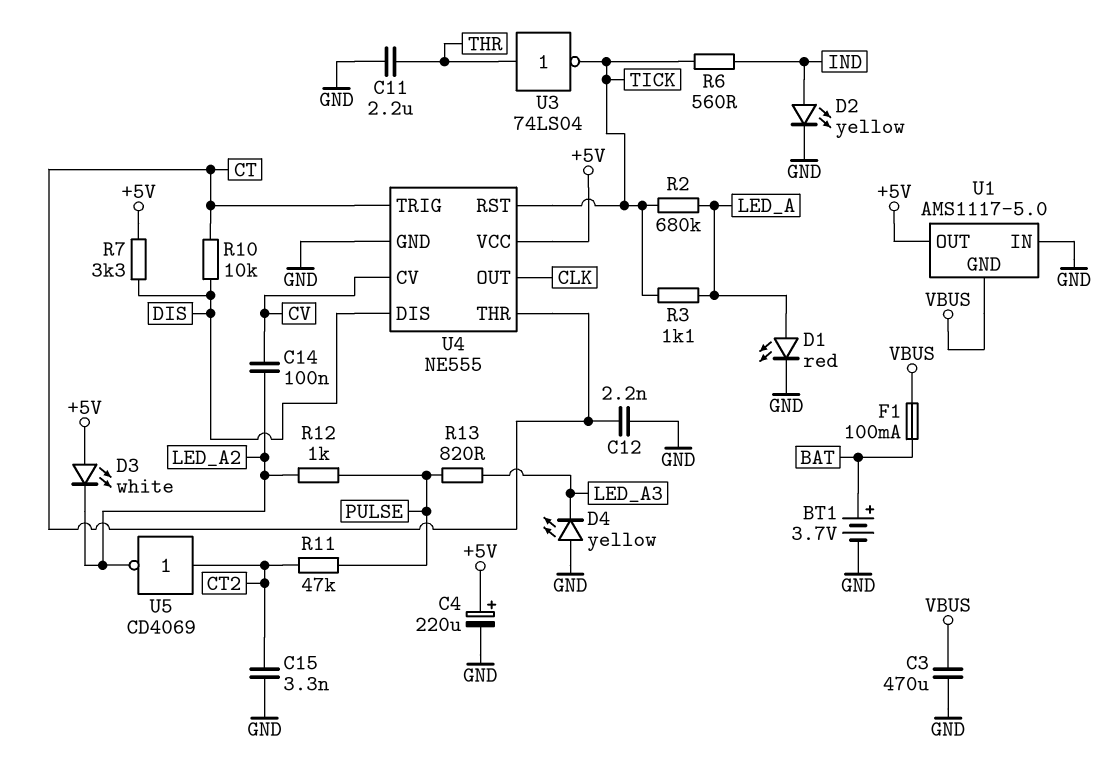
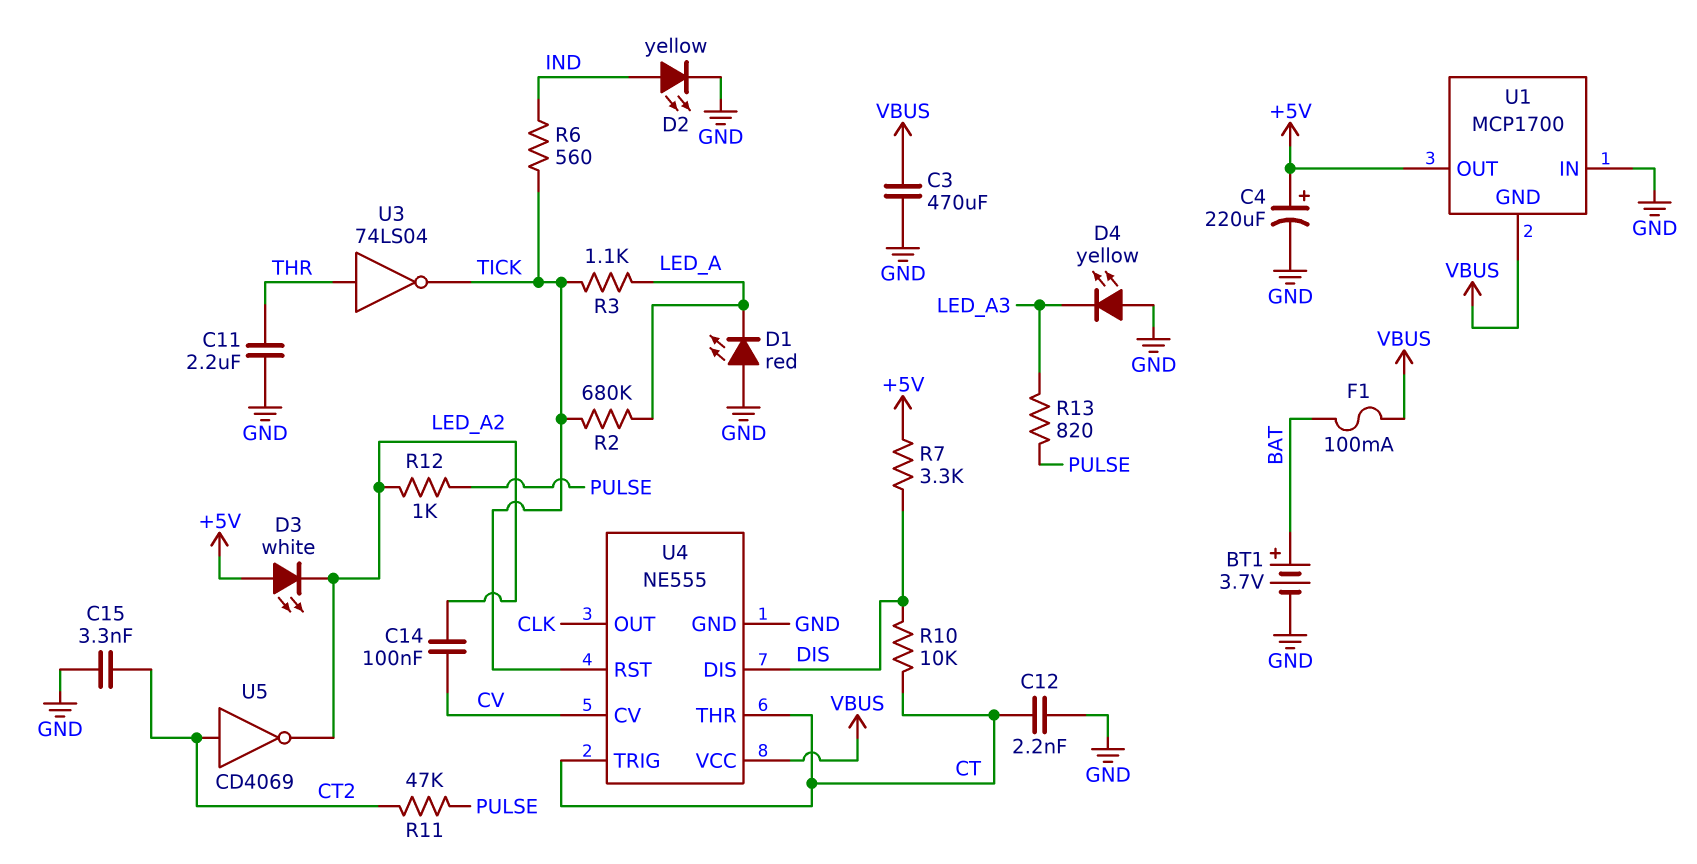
D1: LED red (A LED_A, K GND) -> LED red (A GND, K LED_A)
U1: AMS1117-5.0 -> MCP1700
U4 pin VCC: +5V -> VBUS

